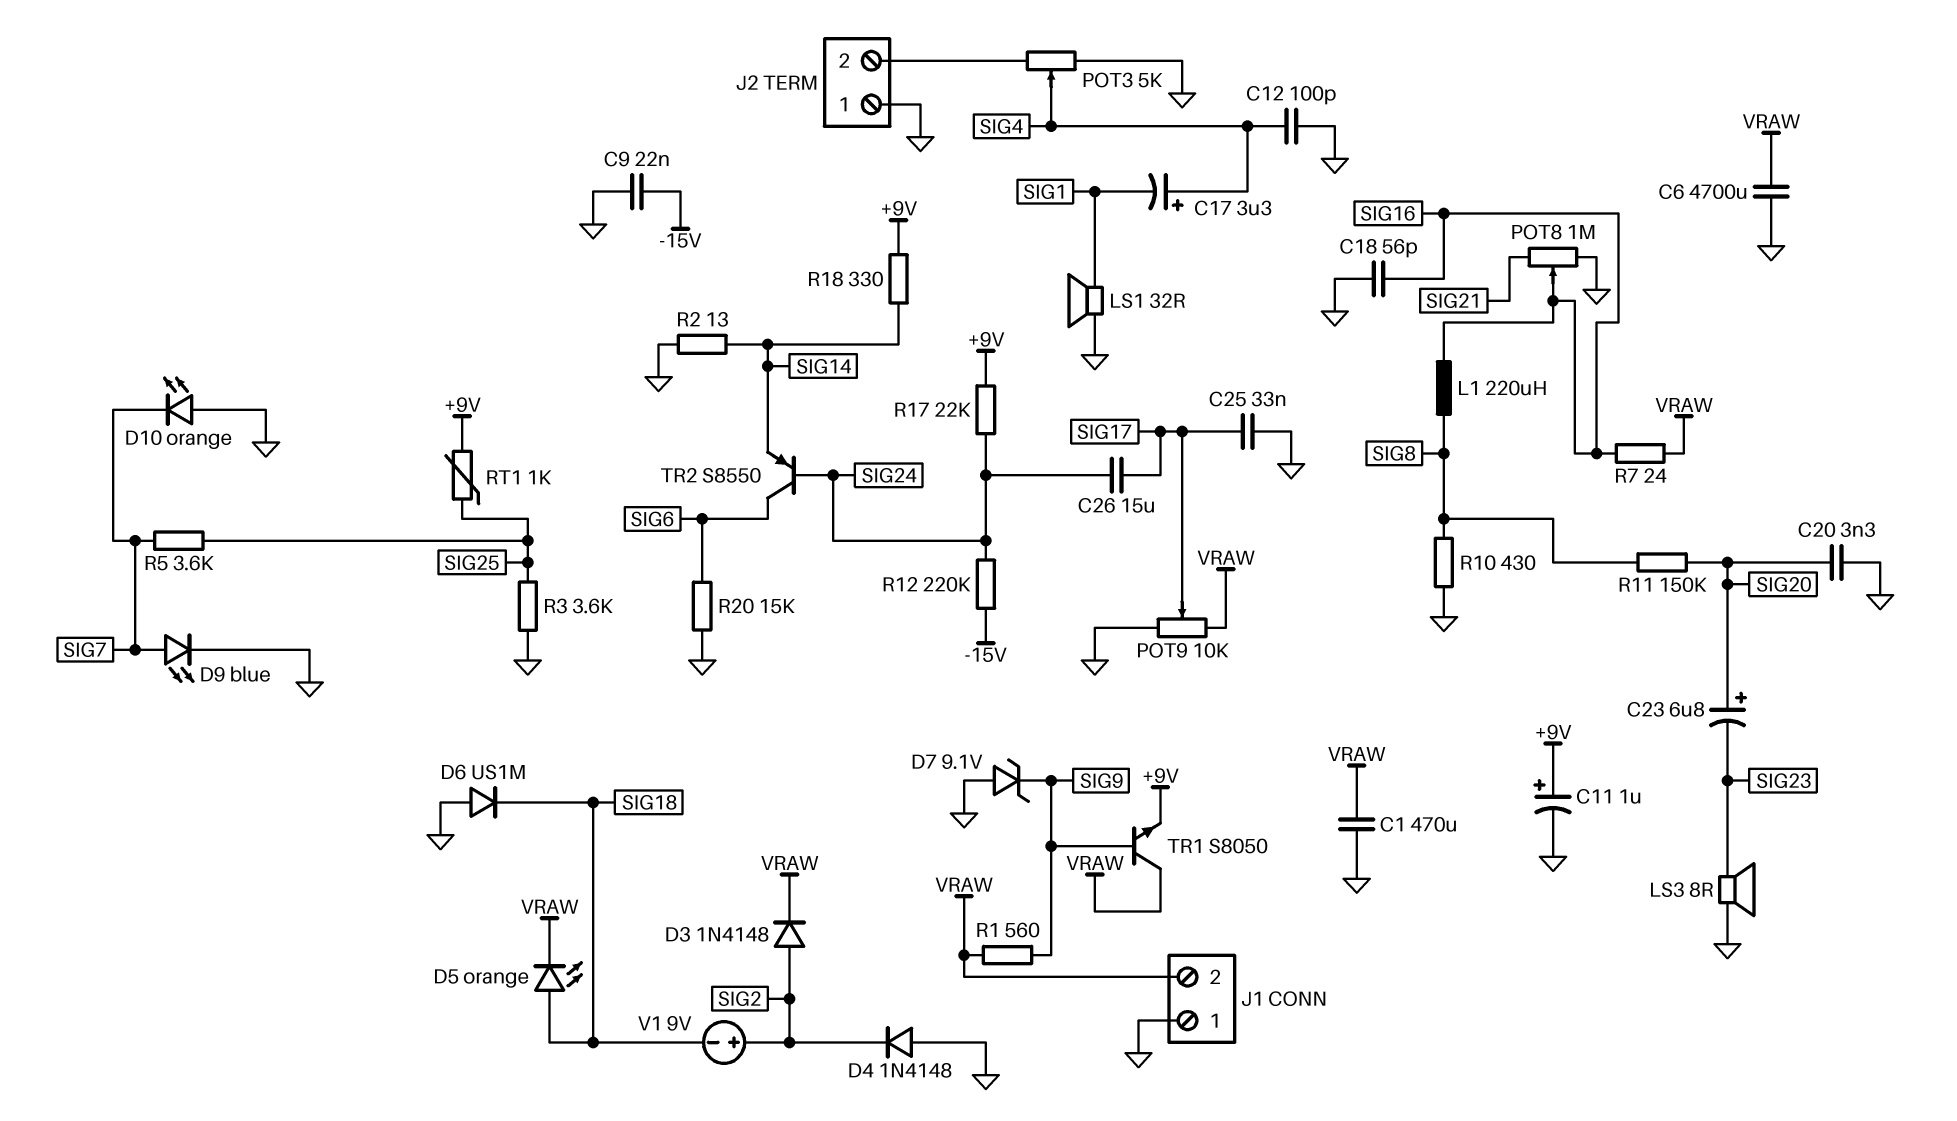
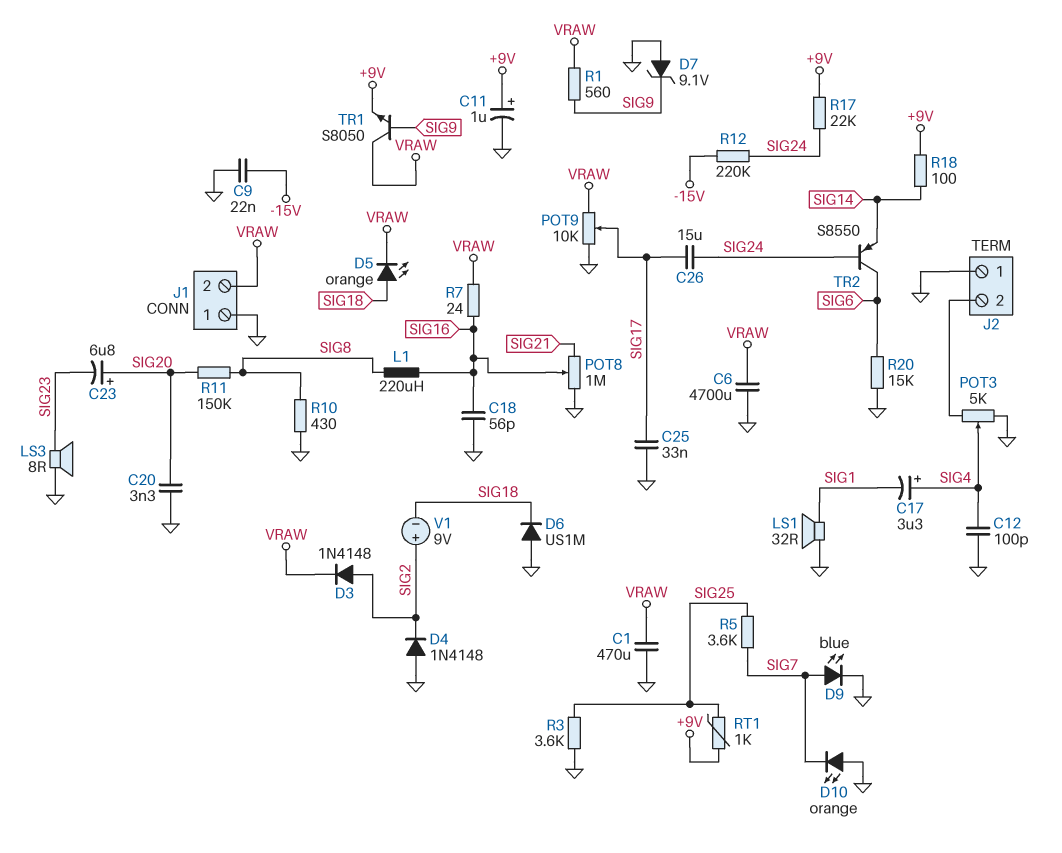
R2: 13 (GND, SIG14) -> none
R18: 330 (+9V, SIG14) -> 100 (+9V, SIG14)

